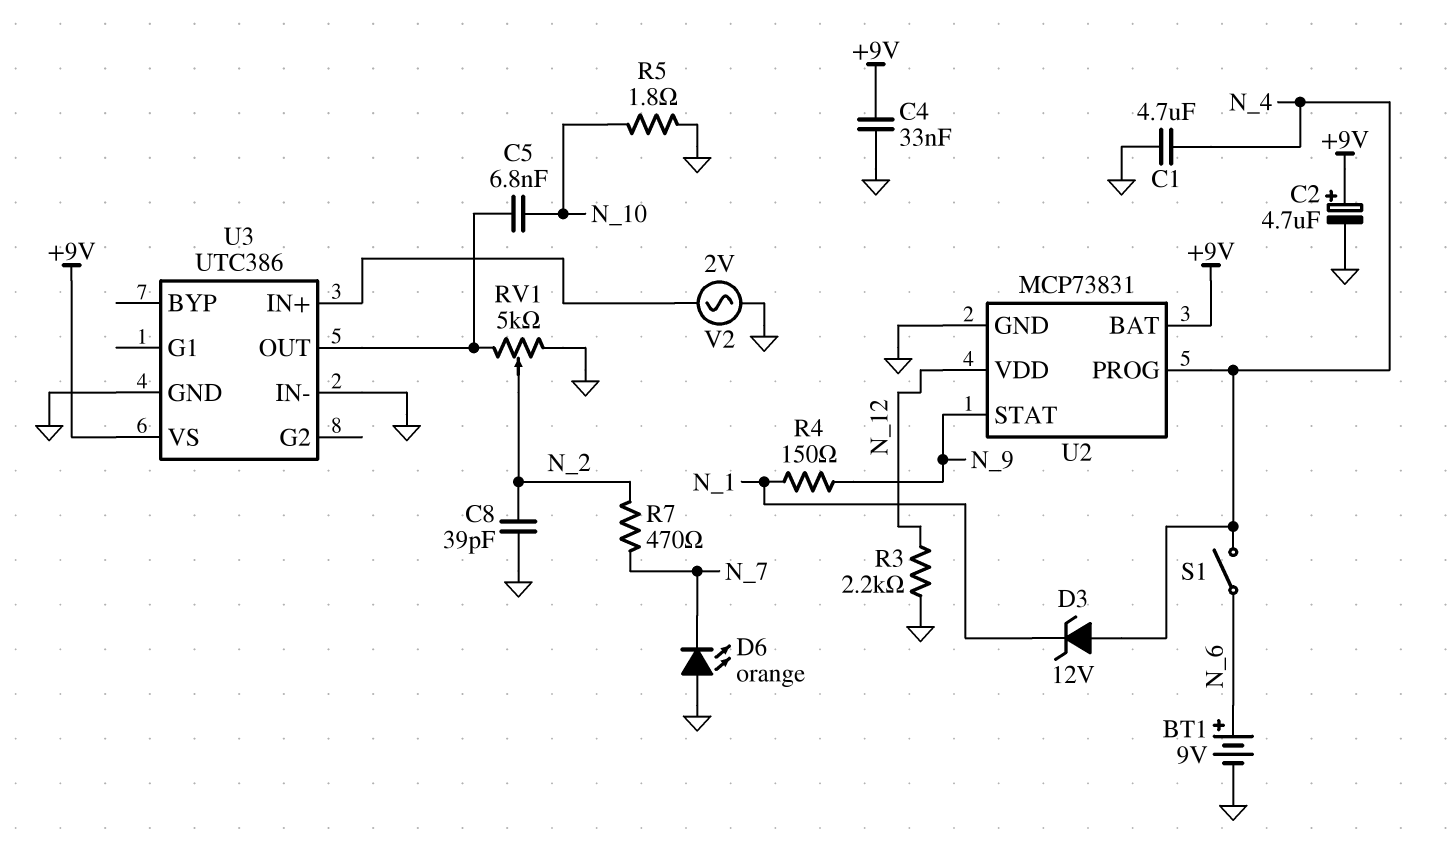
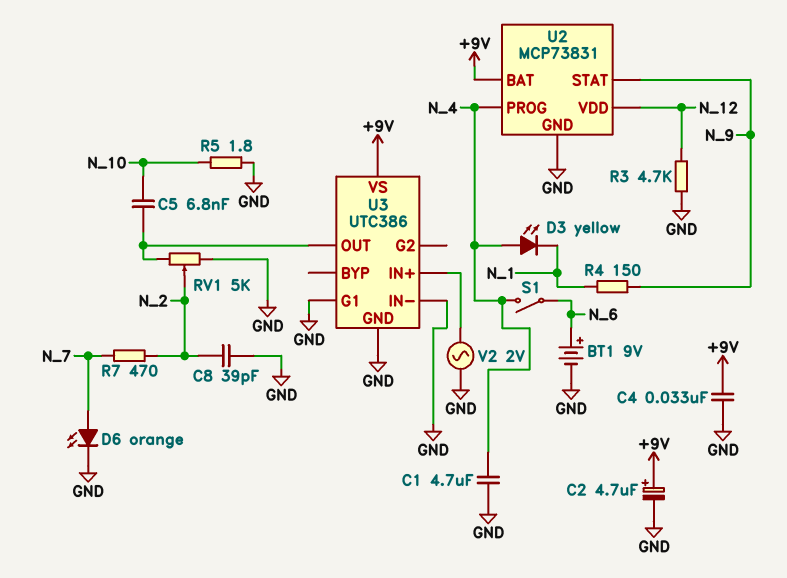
D3: zener 12V (A N_4, K N_1) -> LED yellow (A N_4, K N_1)
D6: LED orange (A GND, K N_7) -> LED orange (A N_7, K GND)
R3: 2.2k (GND, N_12) -> 4.7k (GND, N_12)
U3 pin G1: none -> GND

